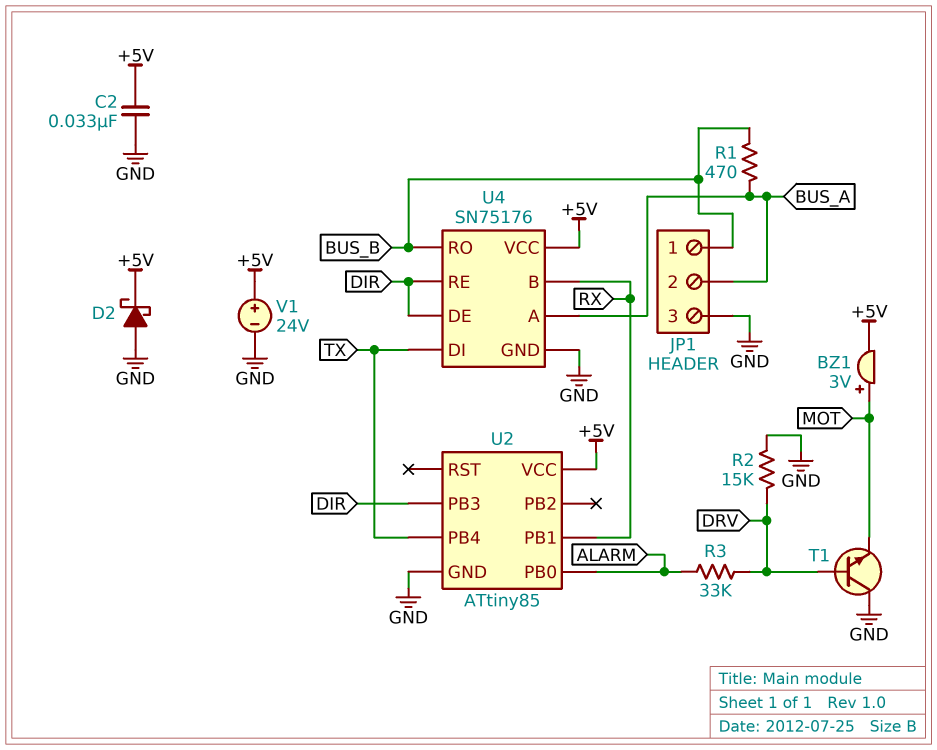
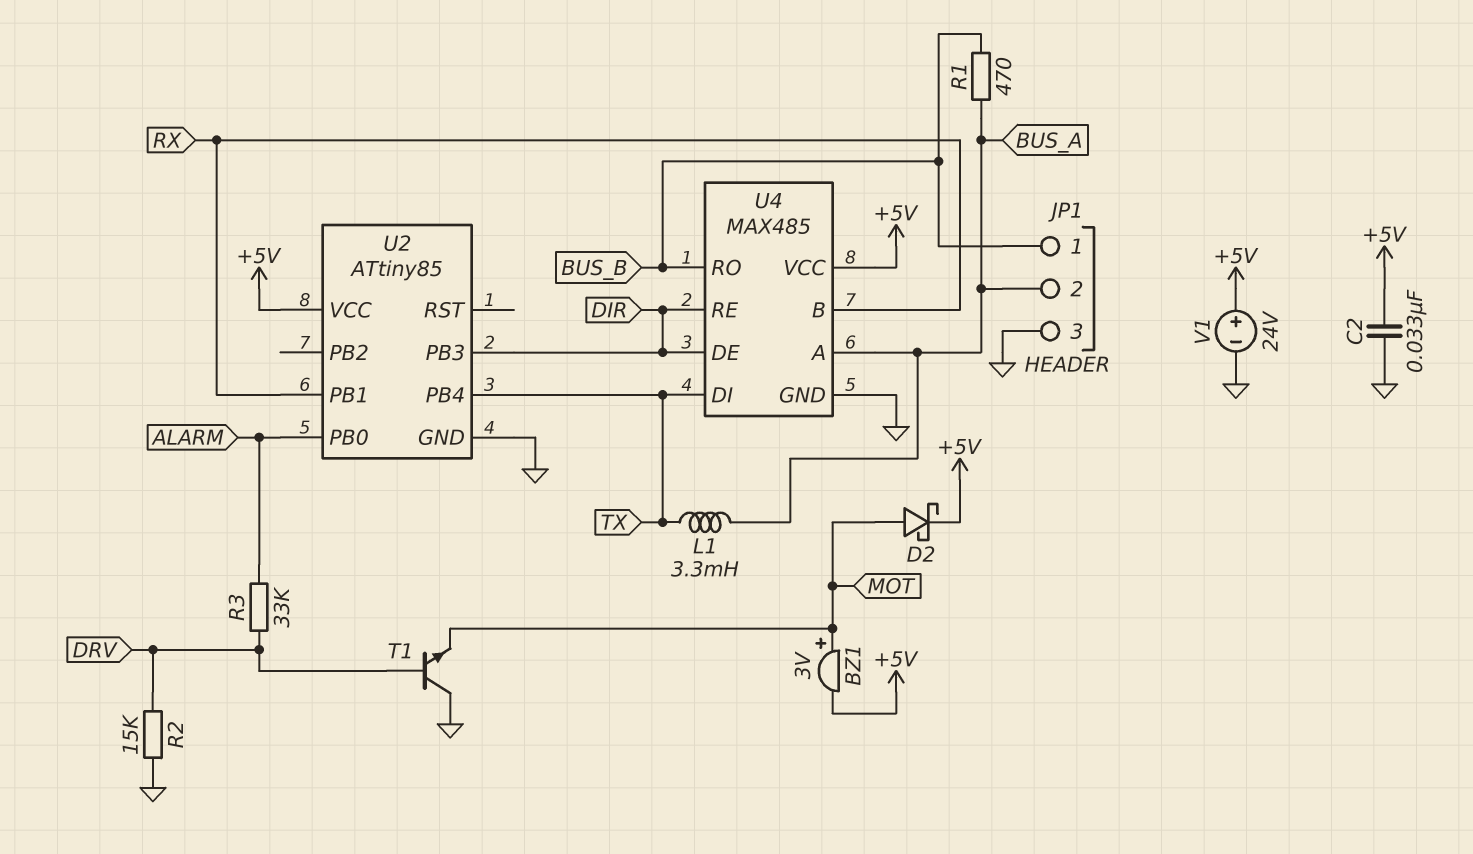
D2: schottky (A GND, K +5V) -> schottky (A MOT, K +5V)
L1: none -> 3.3mH (BUS_A, TX)
U4: SN75176 -> MAX485

